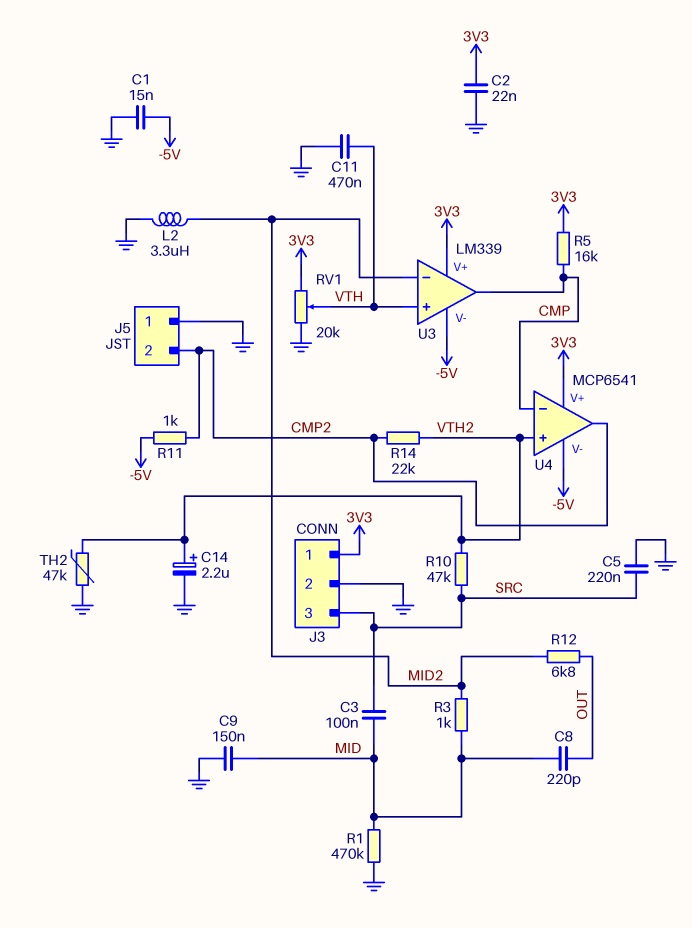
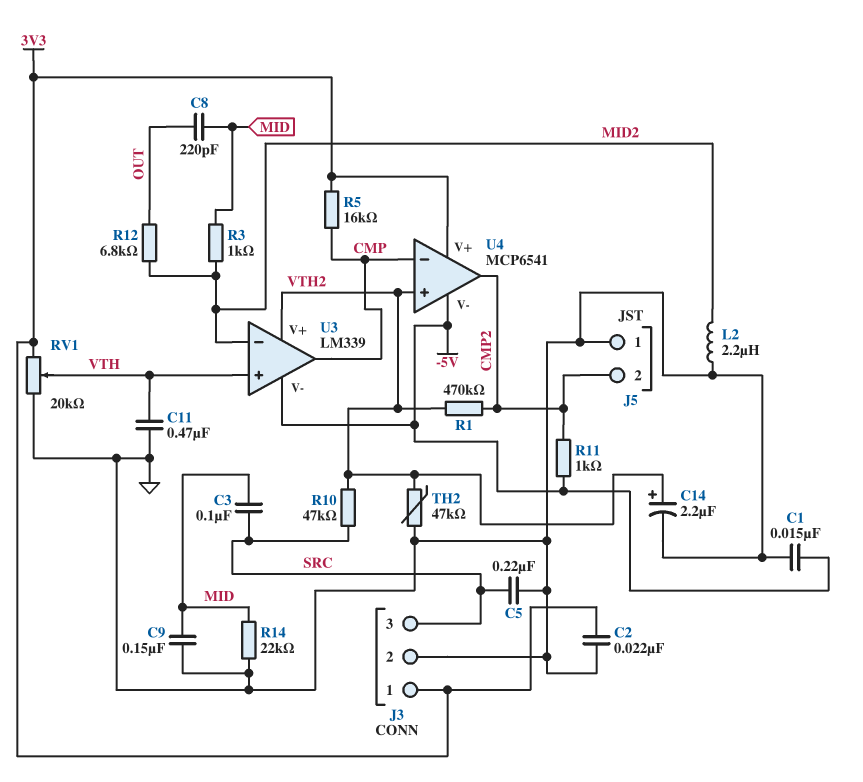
L2: 3.3uH (GND, MID2) -> 2.2uH (GND, MID2)
R1: 470k (GND, MID) -> 470k (CMP2, VTH2)
R14: 22k (CMP2, VTH2) -> 22k (GND, MID)
U3 pin V+: 3V3 -> VTH2

